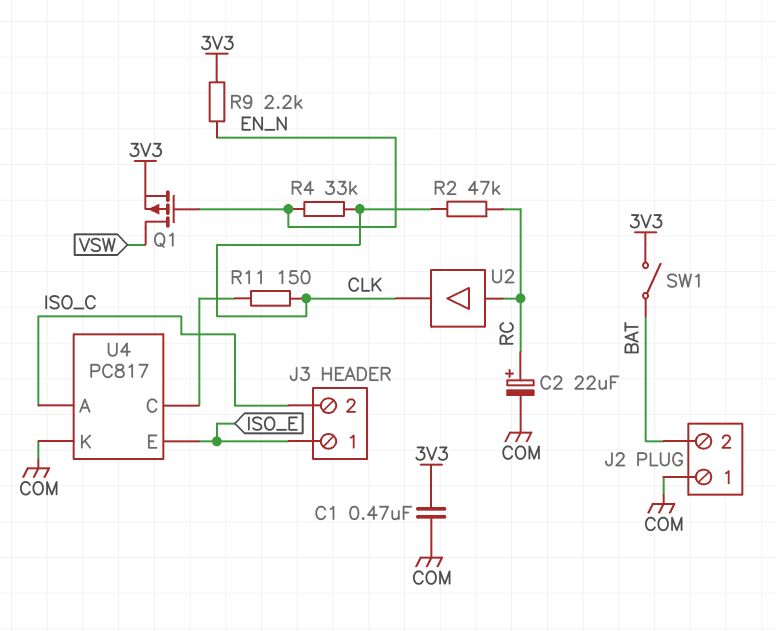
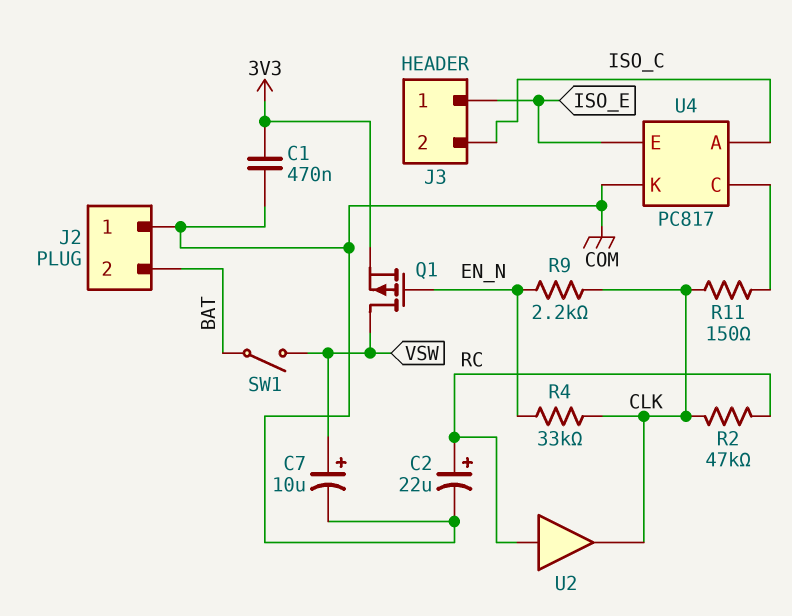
C7: none -> 10uF (plus VSW, minus COM)
R9: 2.2k (3V3, EN_N) -> 2.2k (CLK, EN_N)
SW1: switch (3V3, BAT) -> switch (BAT, VSW)

